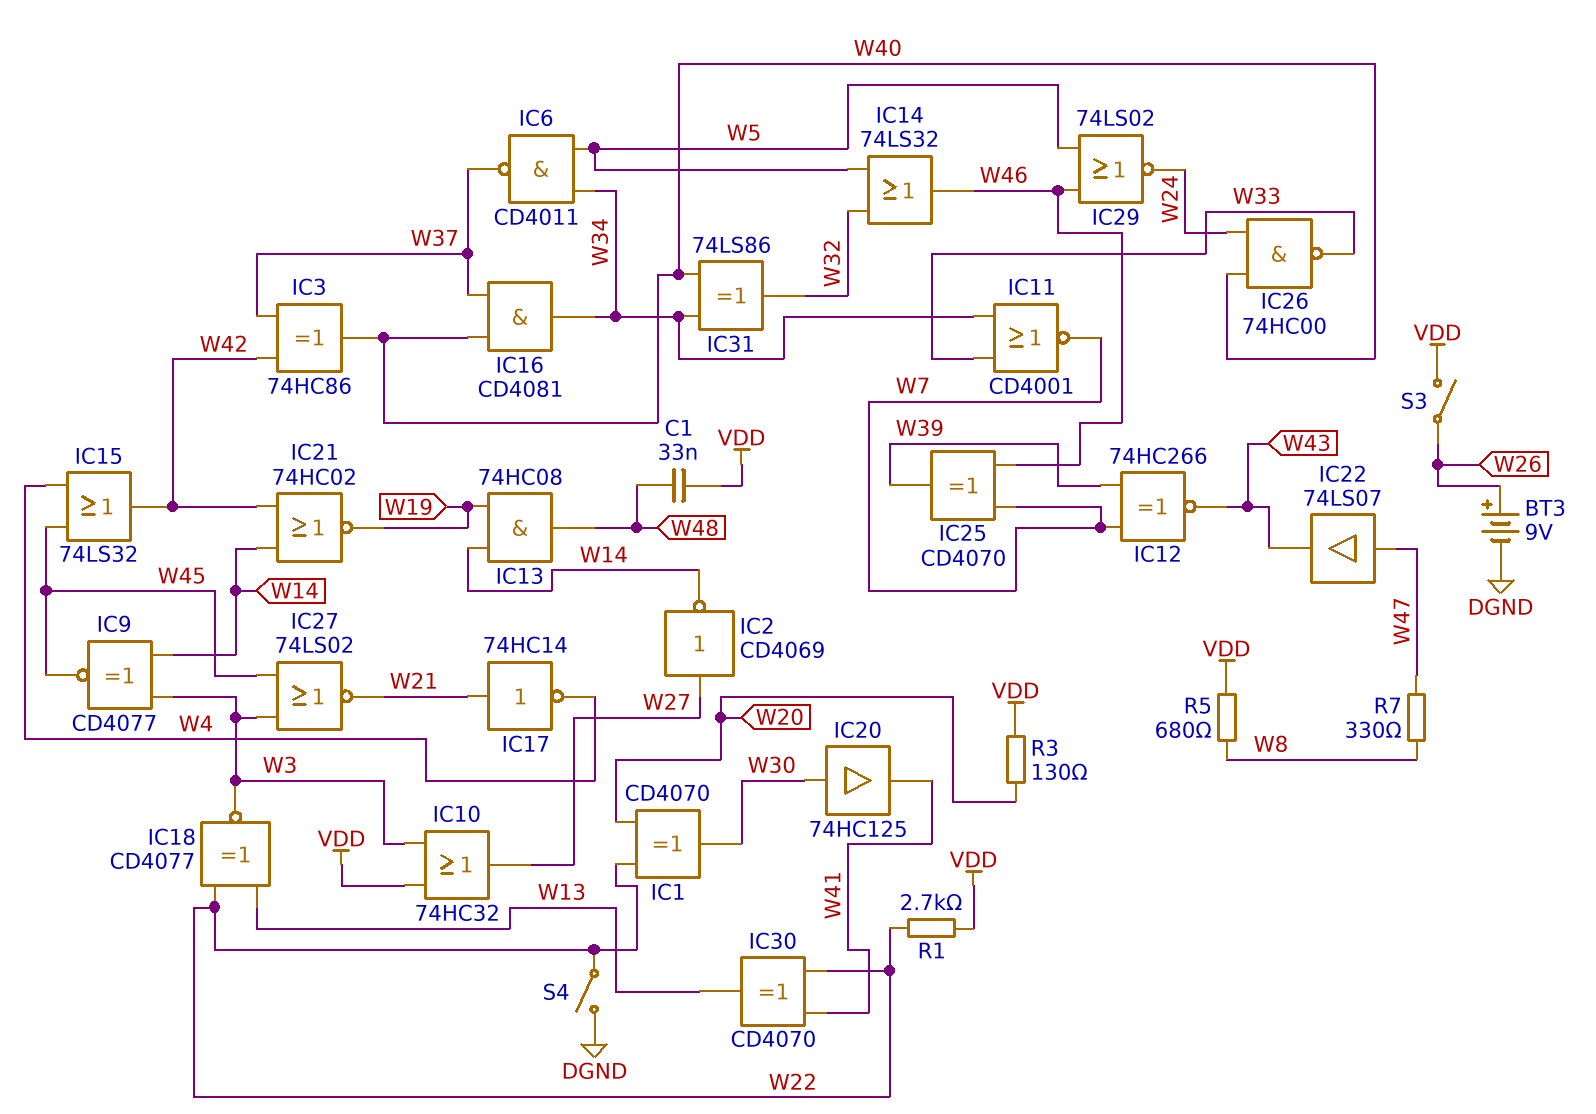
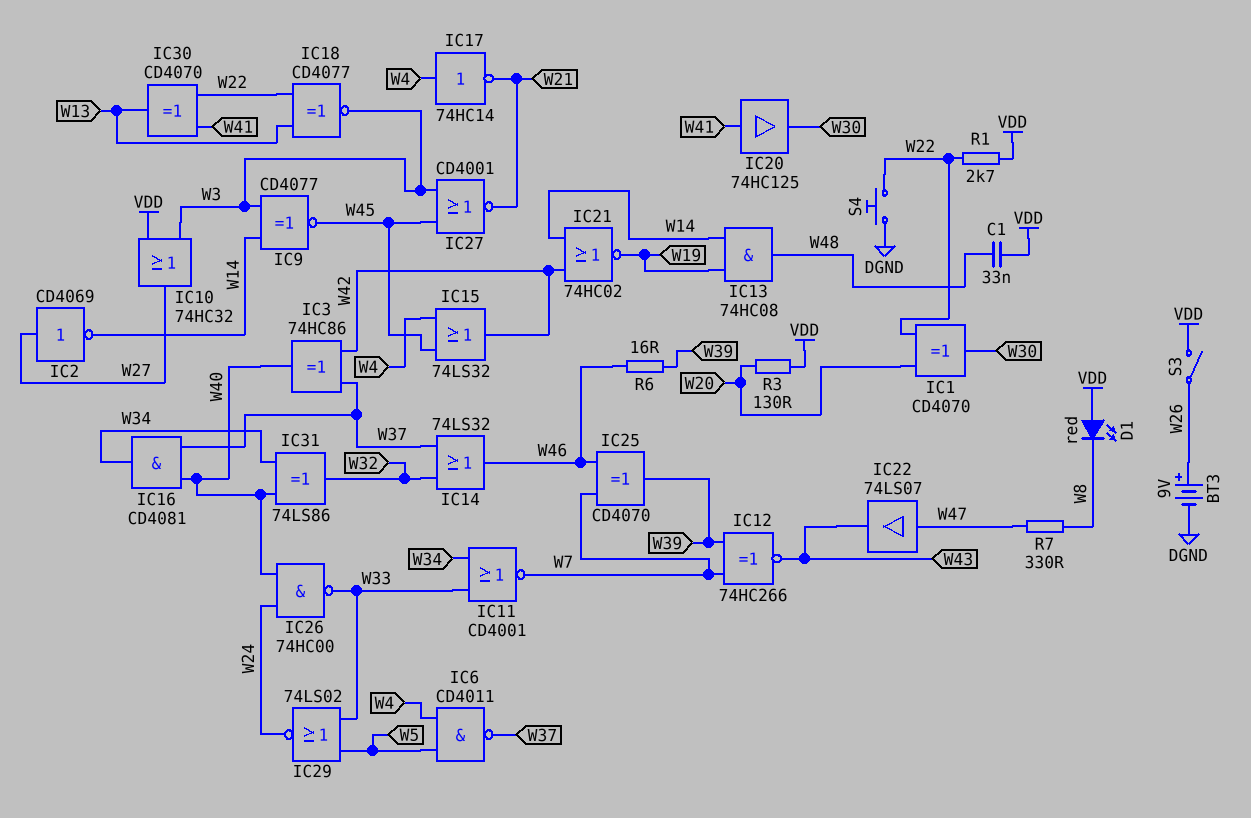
D1: none -> LED red (A VDD, K W8)
IC6: NAND CD4011 (in W5, in W34, out W37) -> NAND CD4011 (in W4, in W5, out W37)
IC14: OR 74LS32 (in W5, in W32, out W46) -> OR 74LS32 (in W32, in W37, out W46)
IC17: NOT 74HC14 (in W21, out W4) -> NOT 74HC14 (in W4, out W21)
IC20: buffer 74HC125 (in W30, out W41) -> buffer 74HC125 (in W41, out W30)
IC27: NOR 74LS02 (in W3, in W45, out W21) -> NOR CD4001 (in W3, in W45, out W21)
IC29: NOR 74LS02 (in W5, in W46, out W24) -> NOR 74LS02 (in W5, in W33, out W24)
R5: 680 (VDD, W8) -> none
R6: none -> 16 (W39, W46)
S4: switch (DGND, W22) -> button (DGND, W22)

